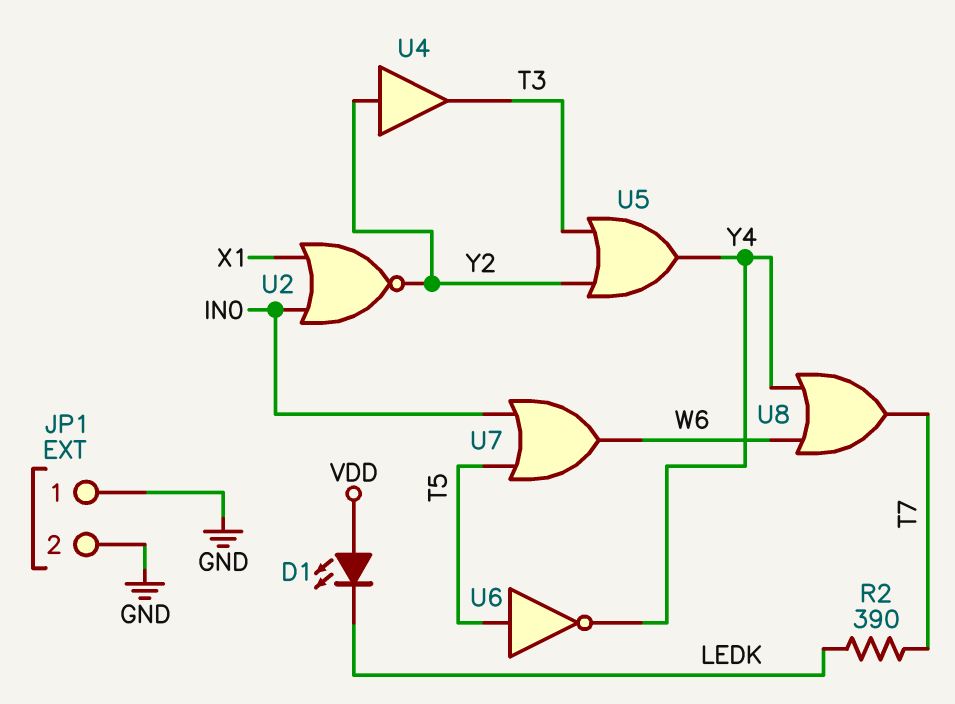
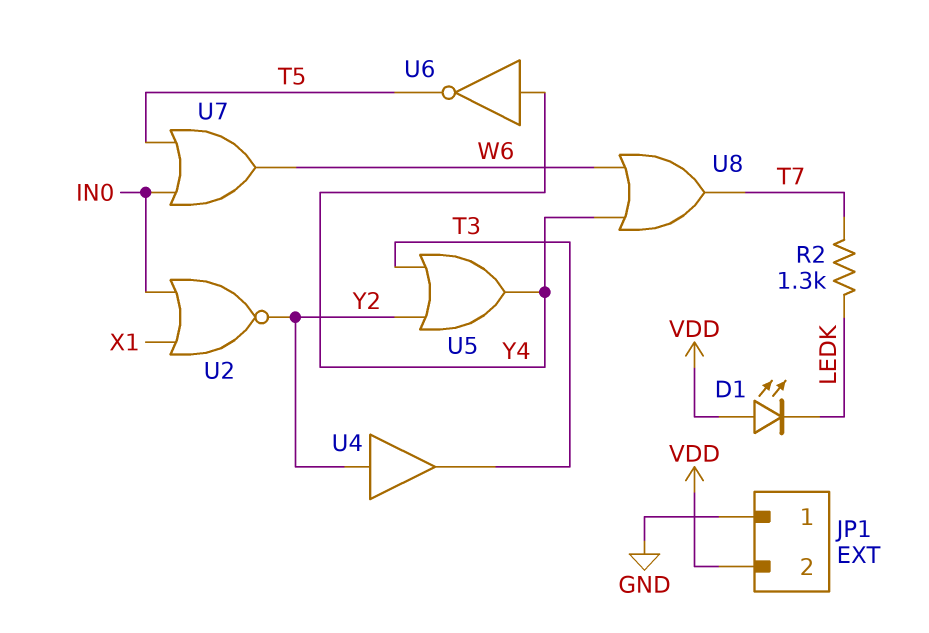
JP1 pin 2: GND -> VDD
R2: 390 (LEDK, T7) -> 1.3k (LEDK, T7)
U6: NOT (in T5, out Y4) -> NOT (in Y4, out T5)

